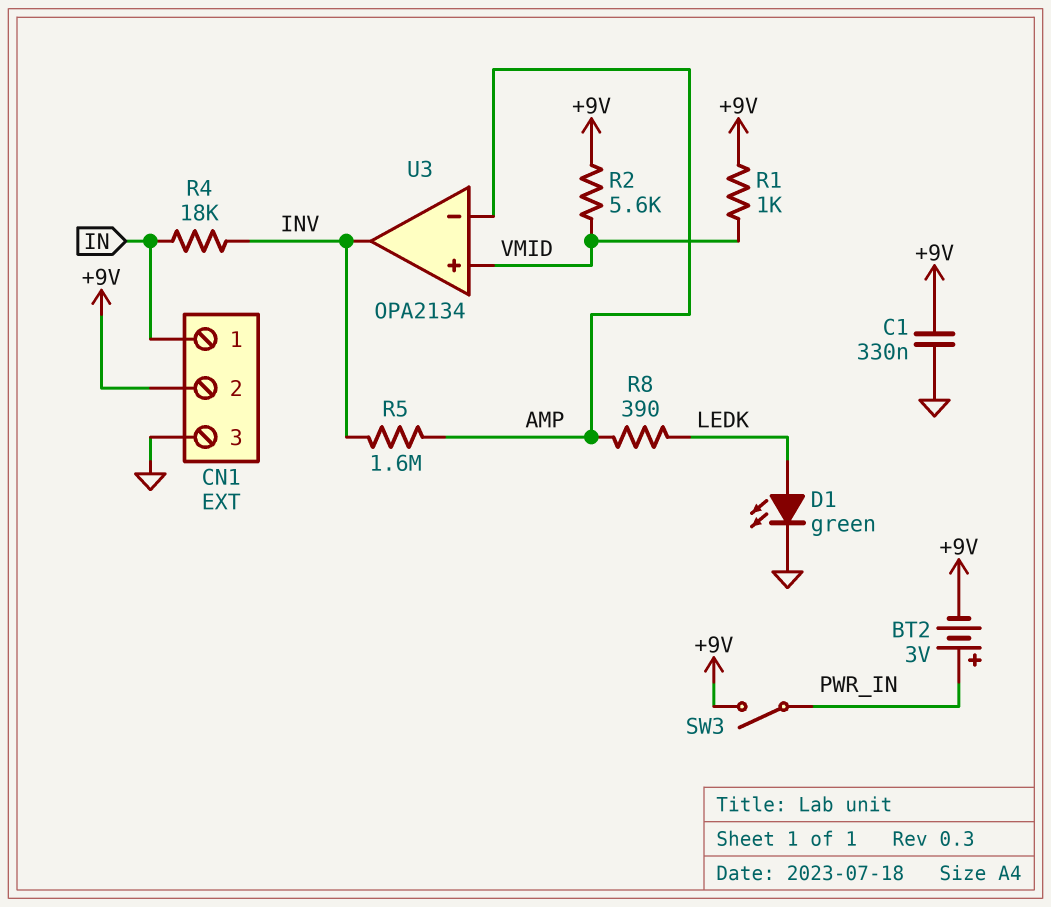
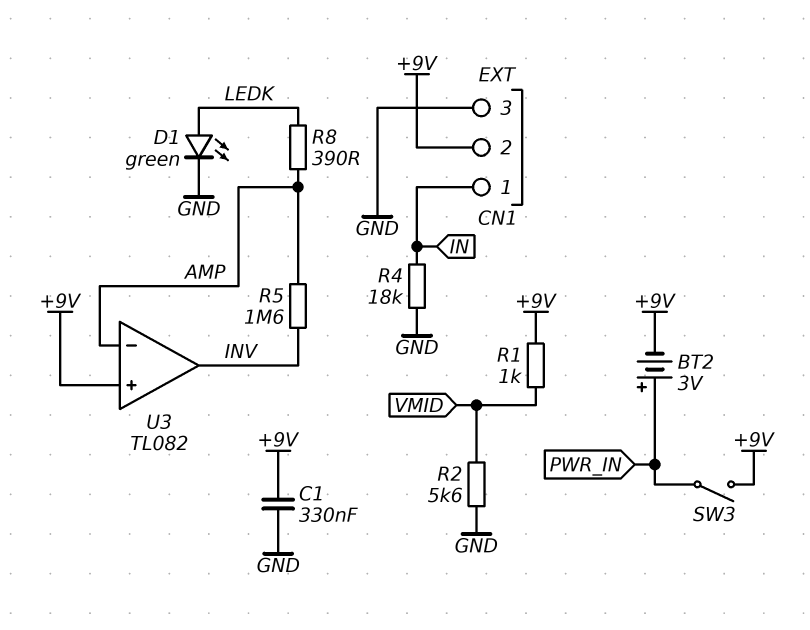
R2: 5.6k (+9V, VMID) -> 5.6k (GND, VMID)
R4: 18k (IN, INV) -> 18k (GND, IN)
U3: OPA2134 -> TL082
U3 pin in+: VMID -> +9V

